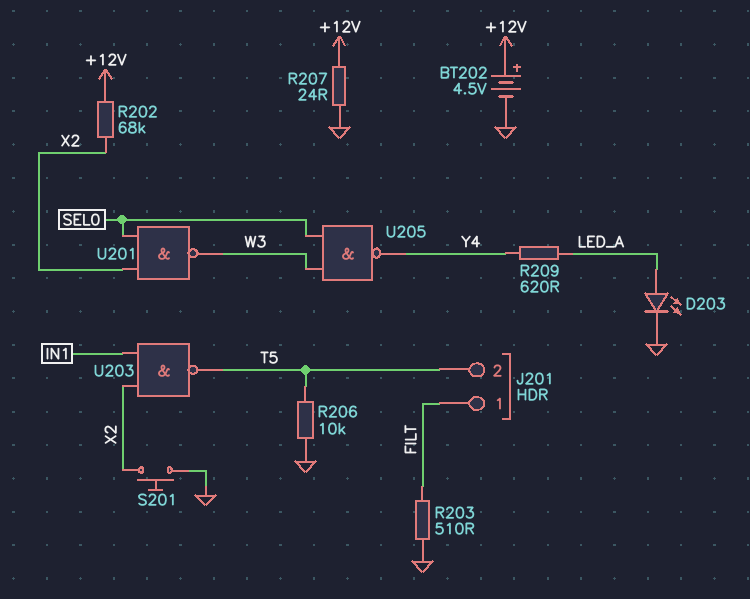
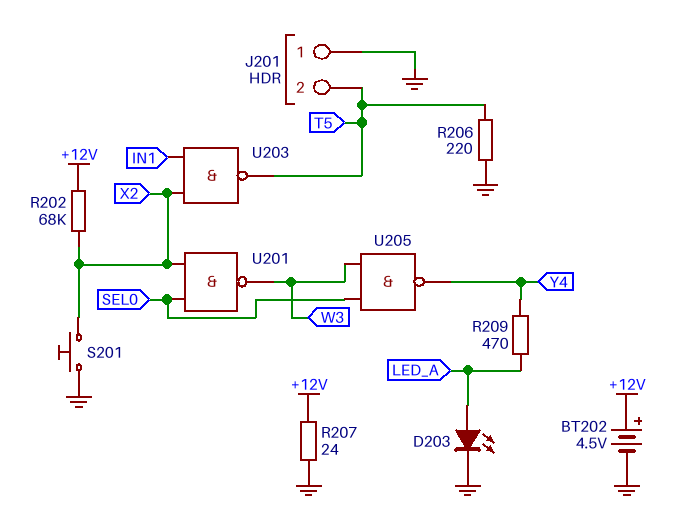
J201 pin 1: FILT -> GND
R203: 510 (FILT, GND) -> none
R206: 10k (GND, T5) -> 220 (GND, T5)
R209: 620 (LED_A, Y4) -> 470 (LED_A, Y4)

